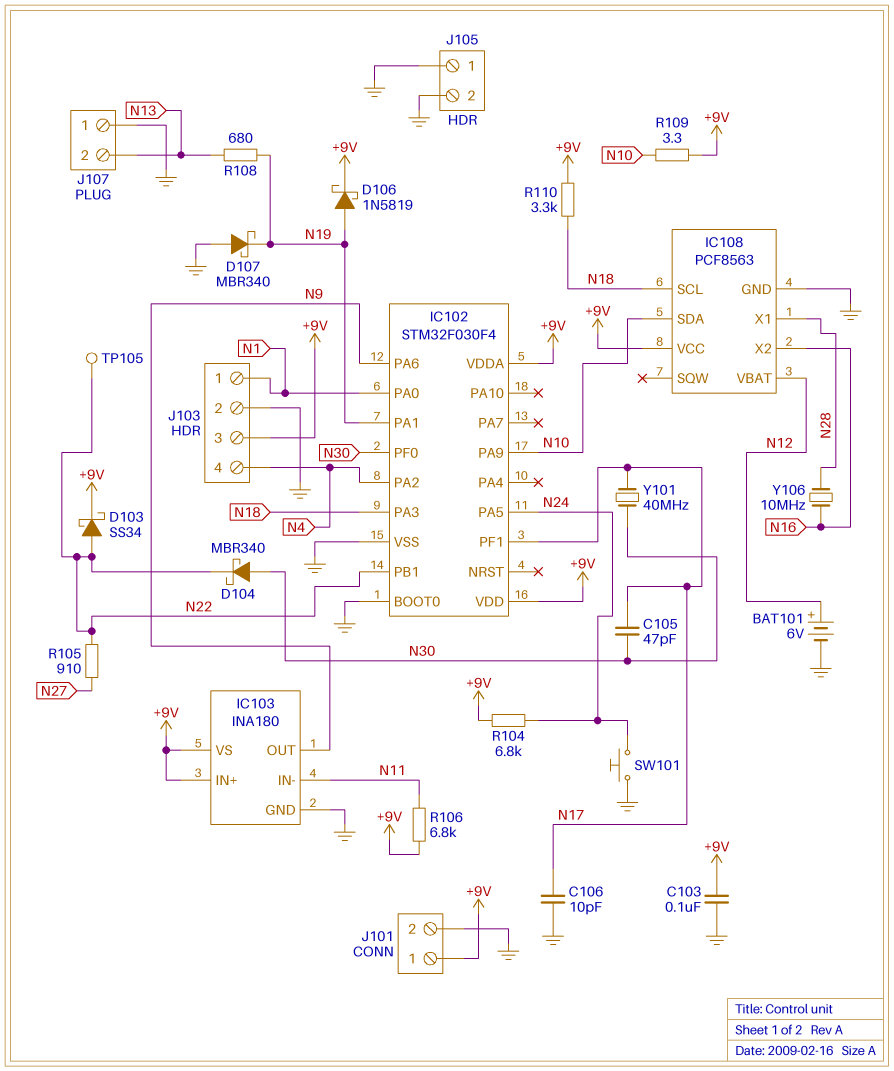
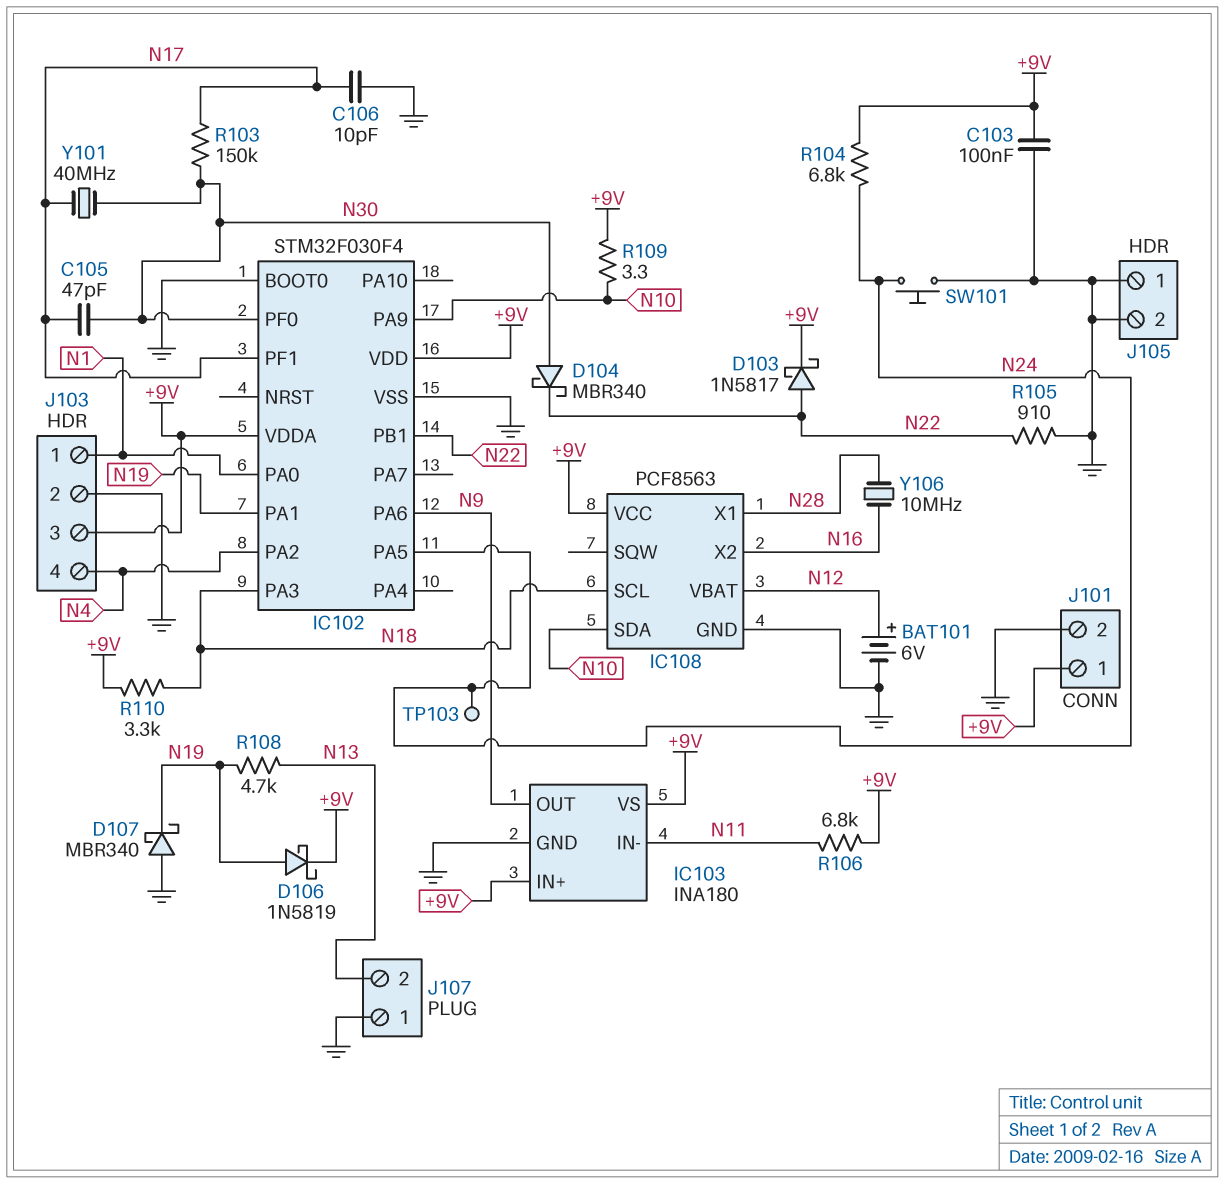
D103: schottky SS34 (A N22, K +9V) -> schottky 1N5817 (A N22, K +9V)
R103: none -> 150k (N17, N30)
R105: 910 (N22, N27) -> 910 (GND, N22)
R108: 680 (N13, N19) -> 4.7k (N13, N19)
TP103: none -> test point (N24)
TP105: test point (N22) -> none

